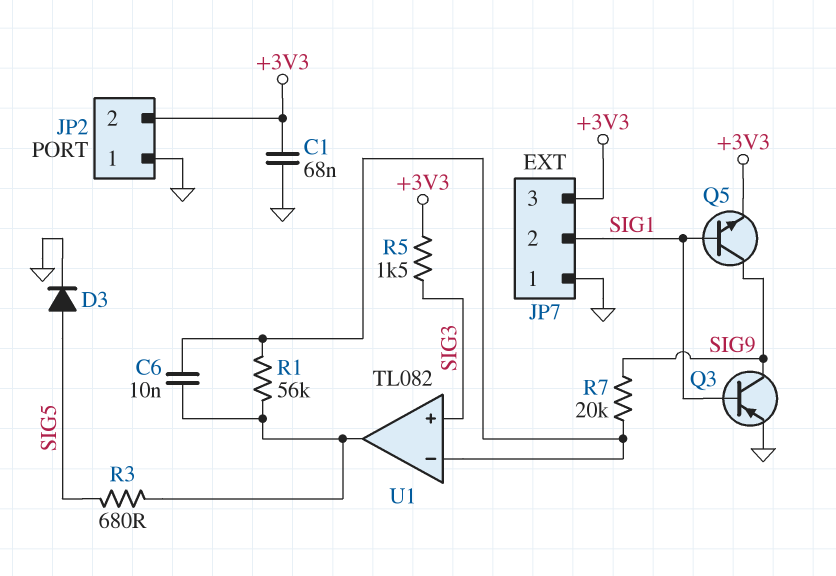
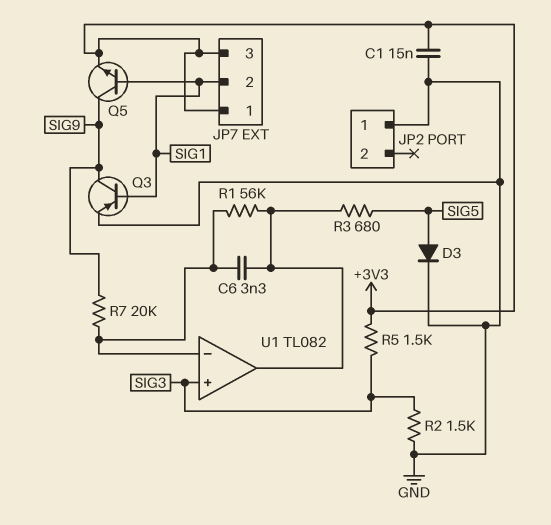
C1: 68nF (+3V3, GND) -> 15nF (+3V3, GND)
C6: 10nF (U1/in-, U1/out) -> 3.3nF (U1/in-, U1/out)
JP2 pin 2: +3V3 -> none
JP7 pin 1: GND -> +3V3
R2: none -> 1.5k (GND, SIG3)

